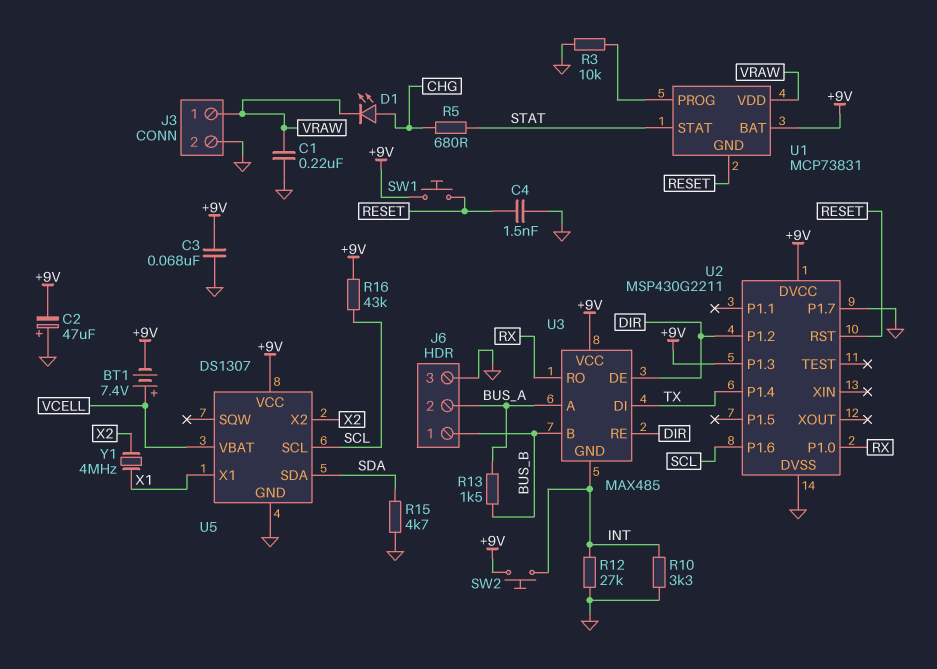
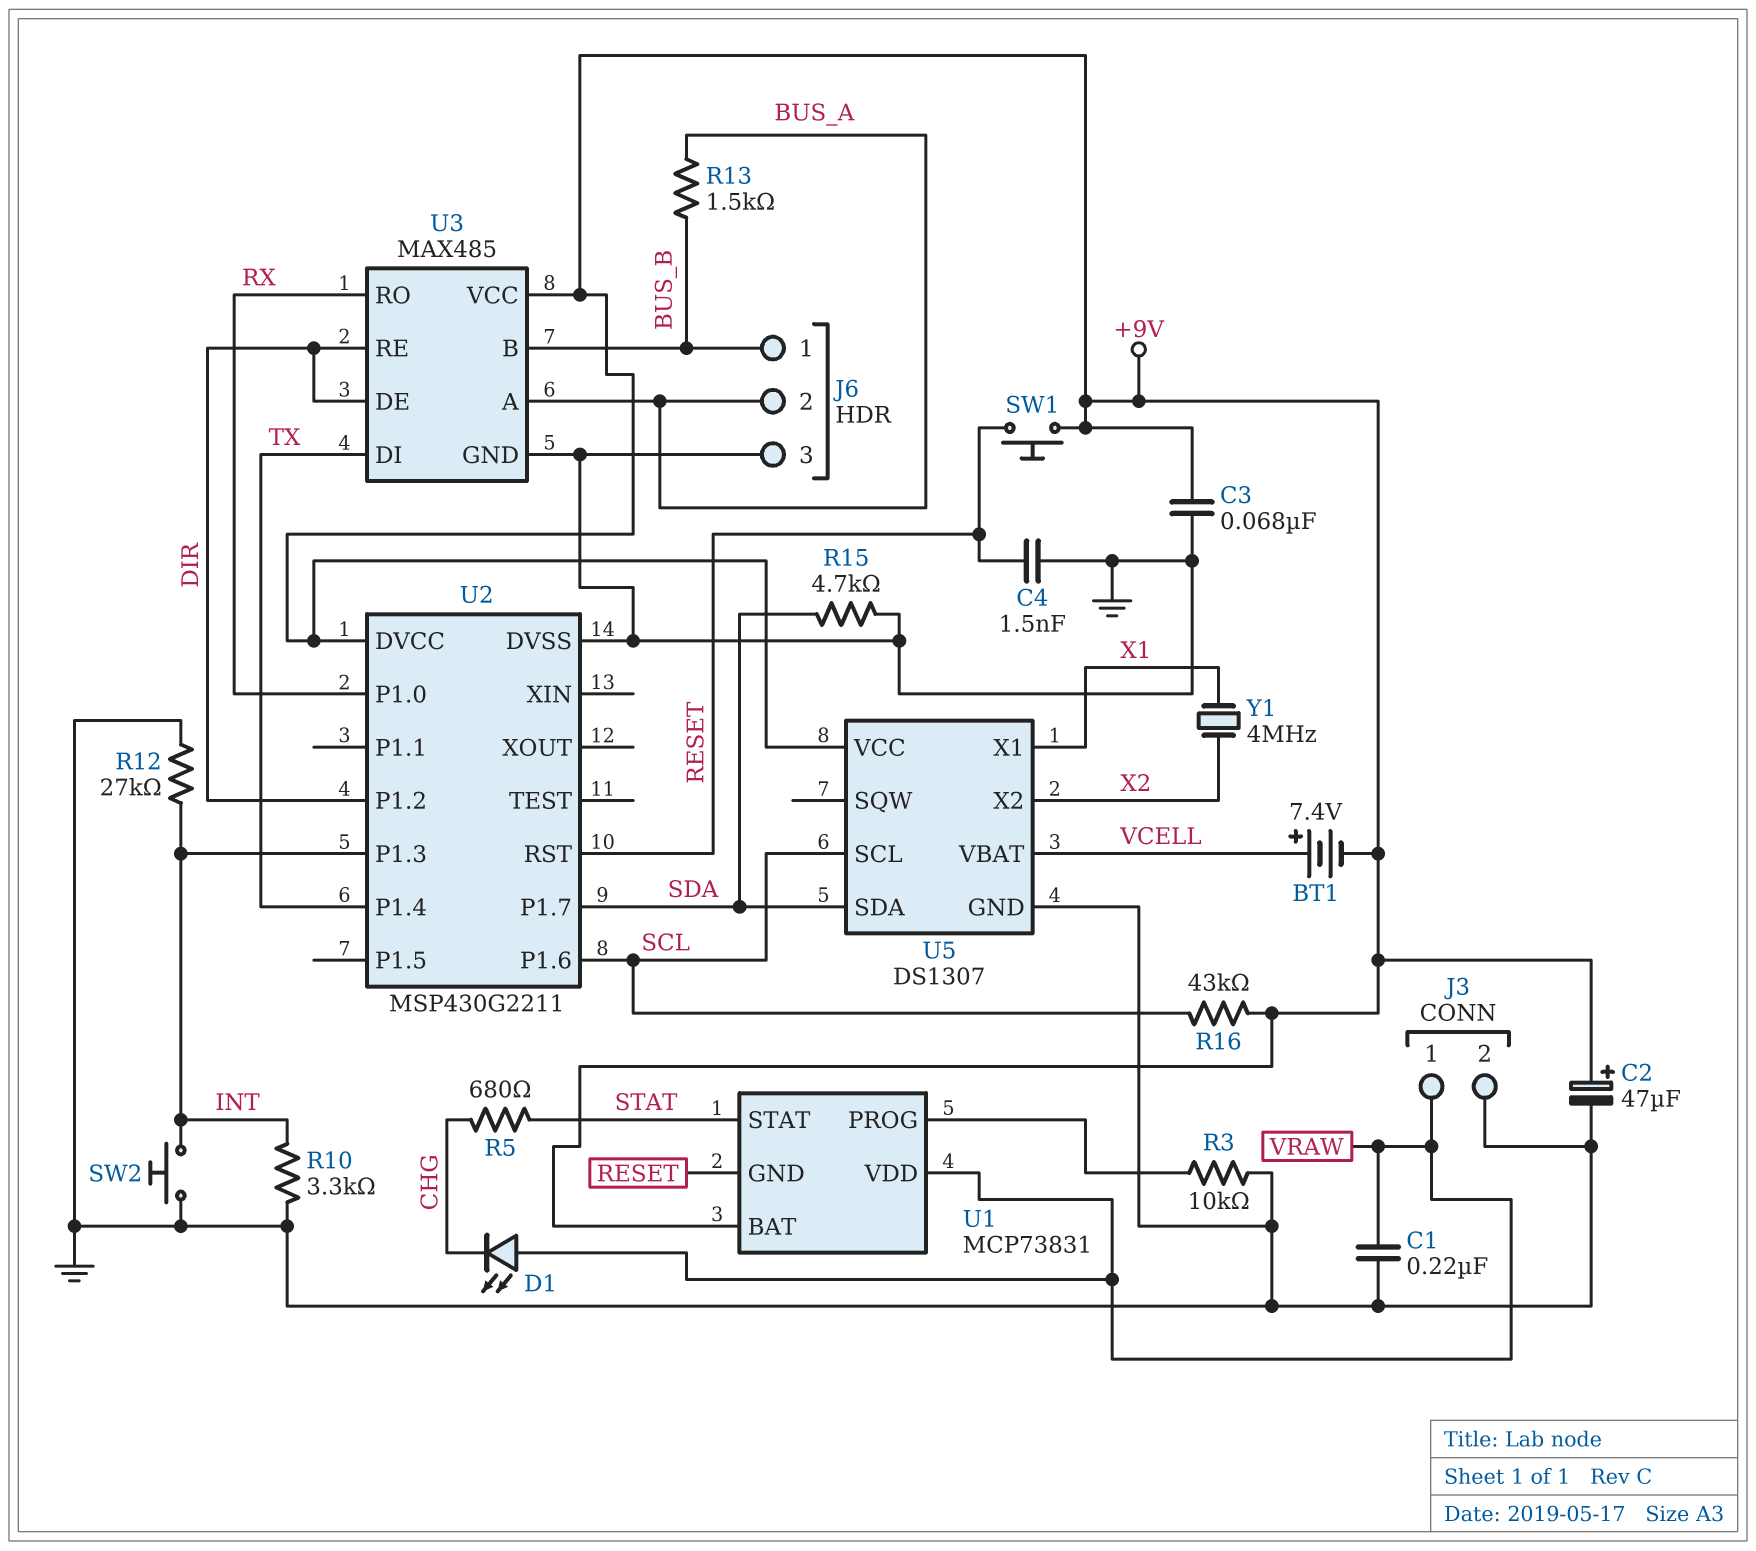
C2: 47uF (plus GND, minus +9V) -> 47uF (plus +9V, minus GND)
D1: LED (A CHG, K VRAW) -> LED (A VRAW, K CHG)
SW2: button (+9V, INT) -> button (GND, INT)
U2 pin P1.3: +9V -> INT
U2 pin P1.7: GND -> SDA
U3 pin GND: INT -> GND

